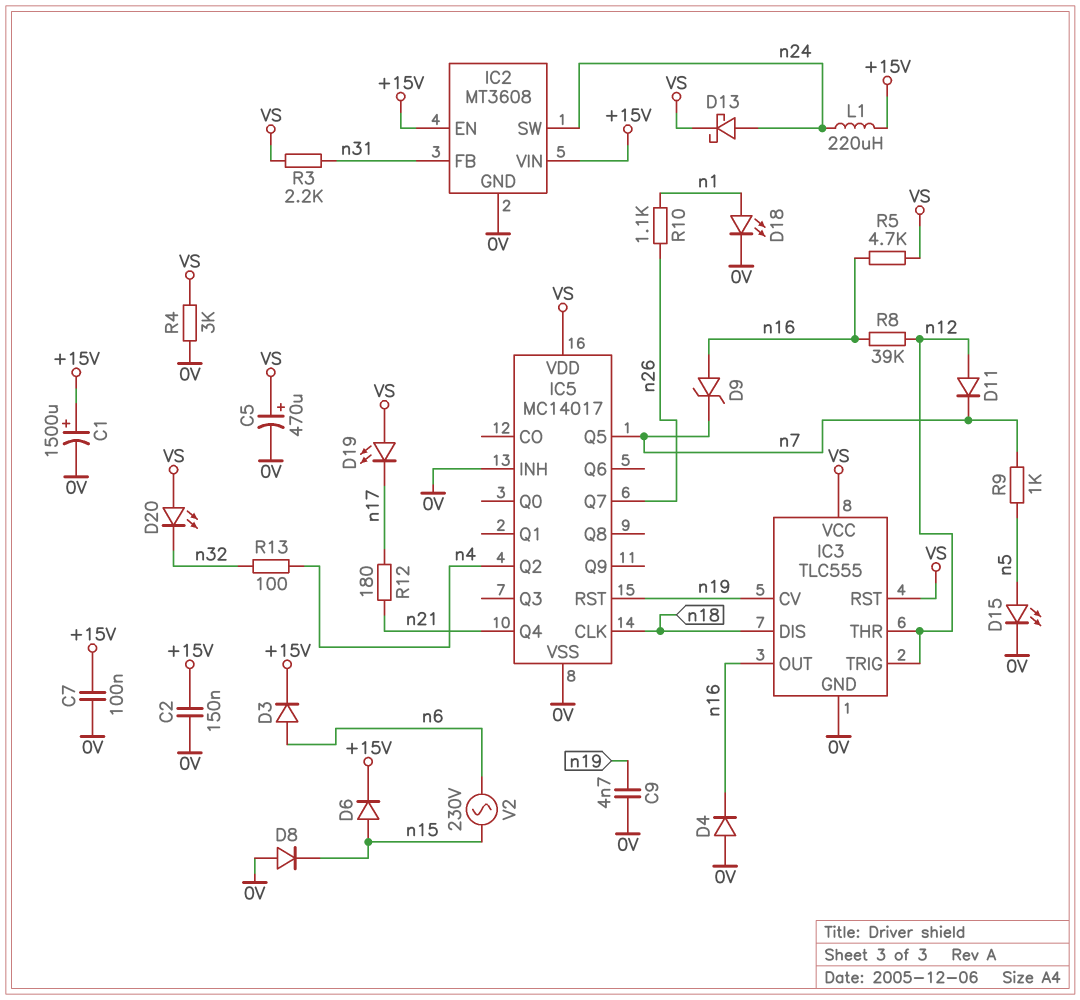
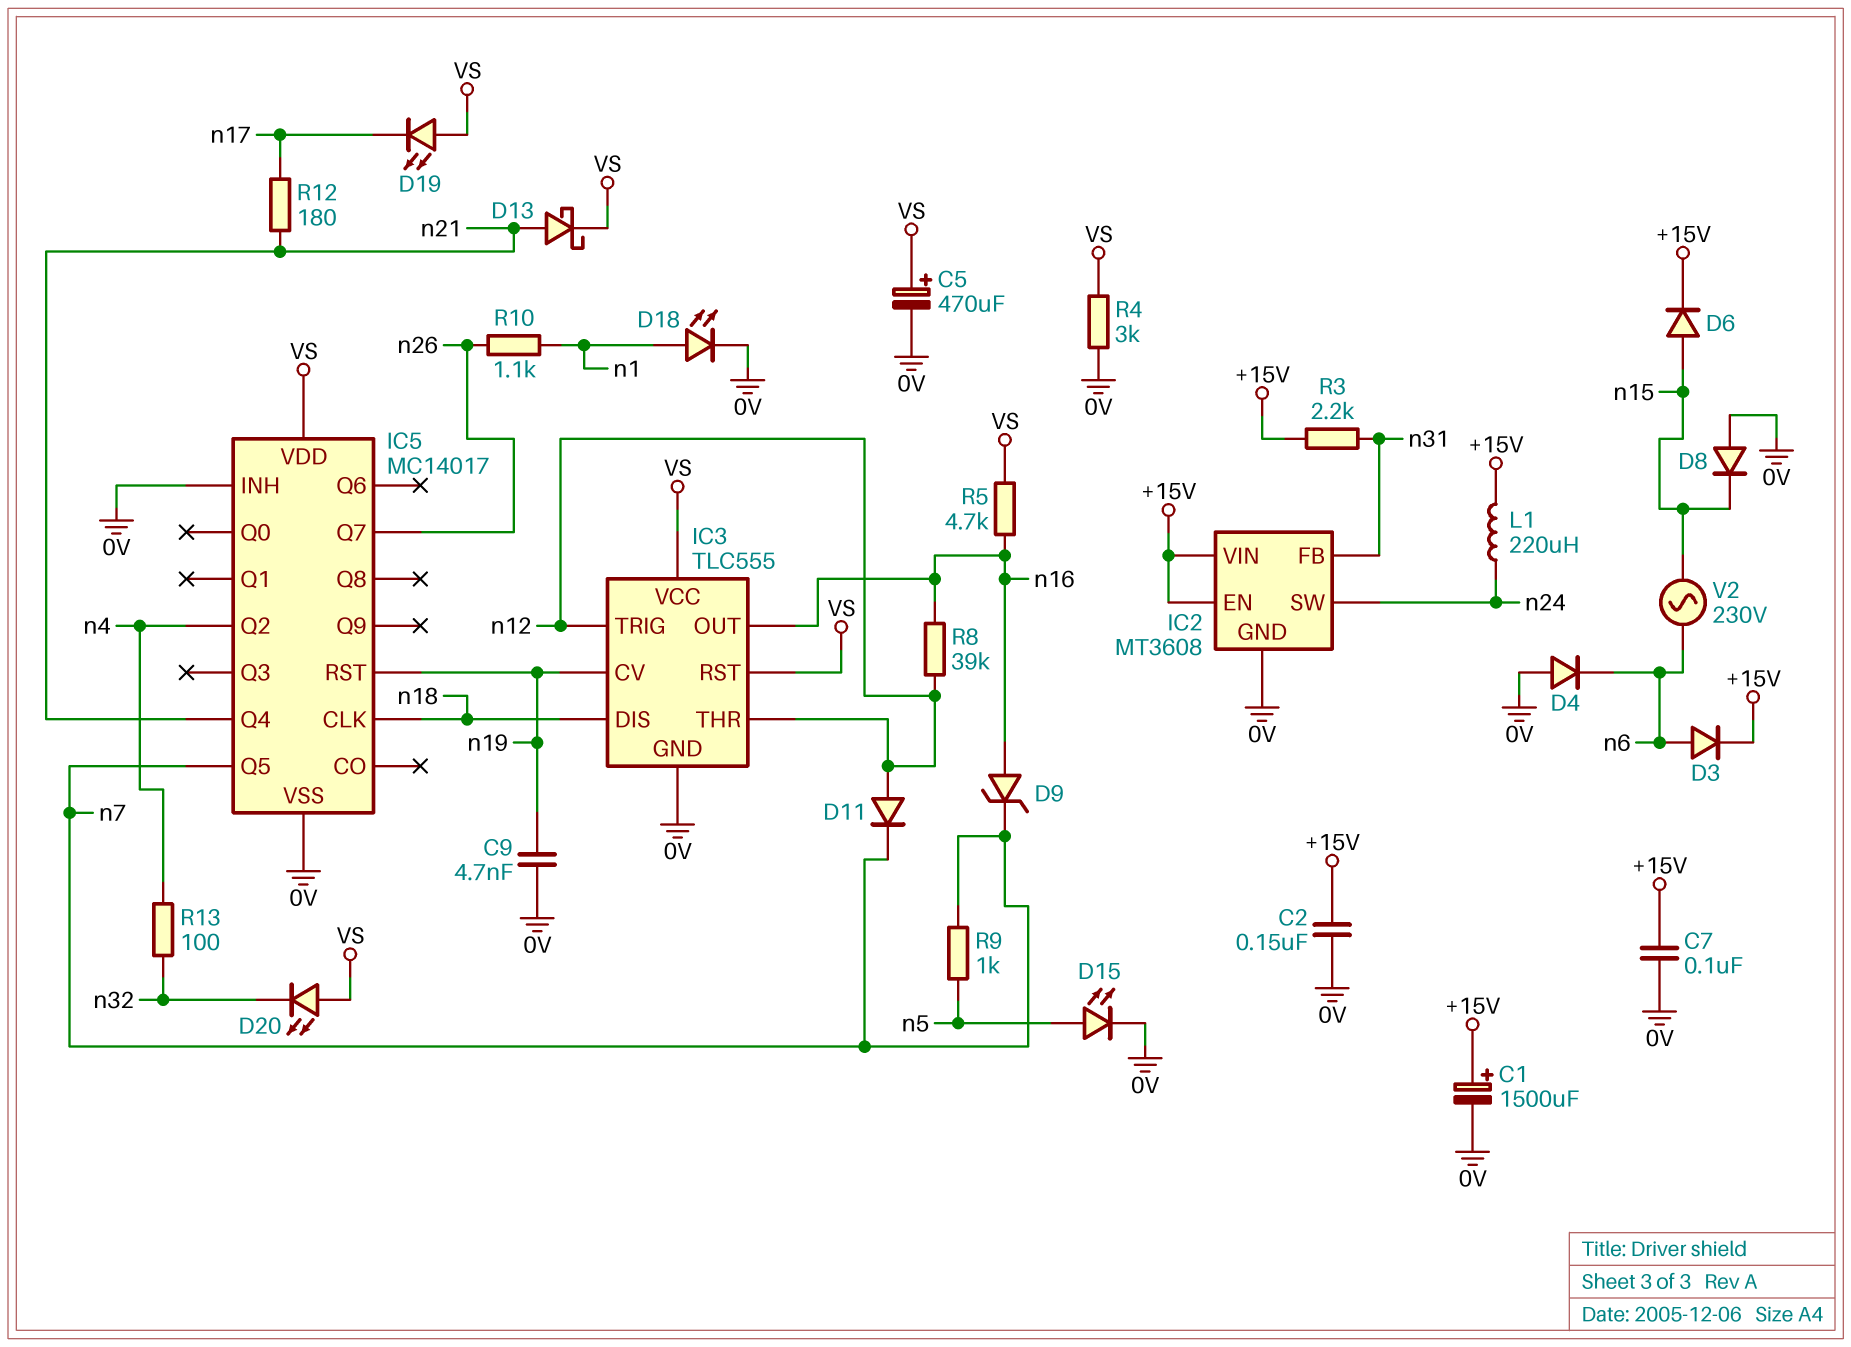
D4: diode (A 0V, K n16) -> diode (A 0V, K n6)
D13: schottky (A n24, K VS) -> schottky (A n21, K VS)
R3: 2.2k (VS, n31) -> 2.2k (+15V, n31)

